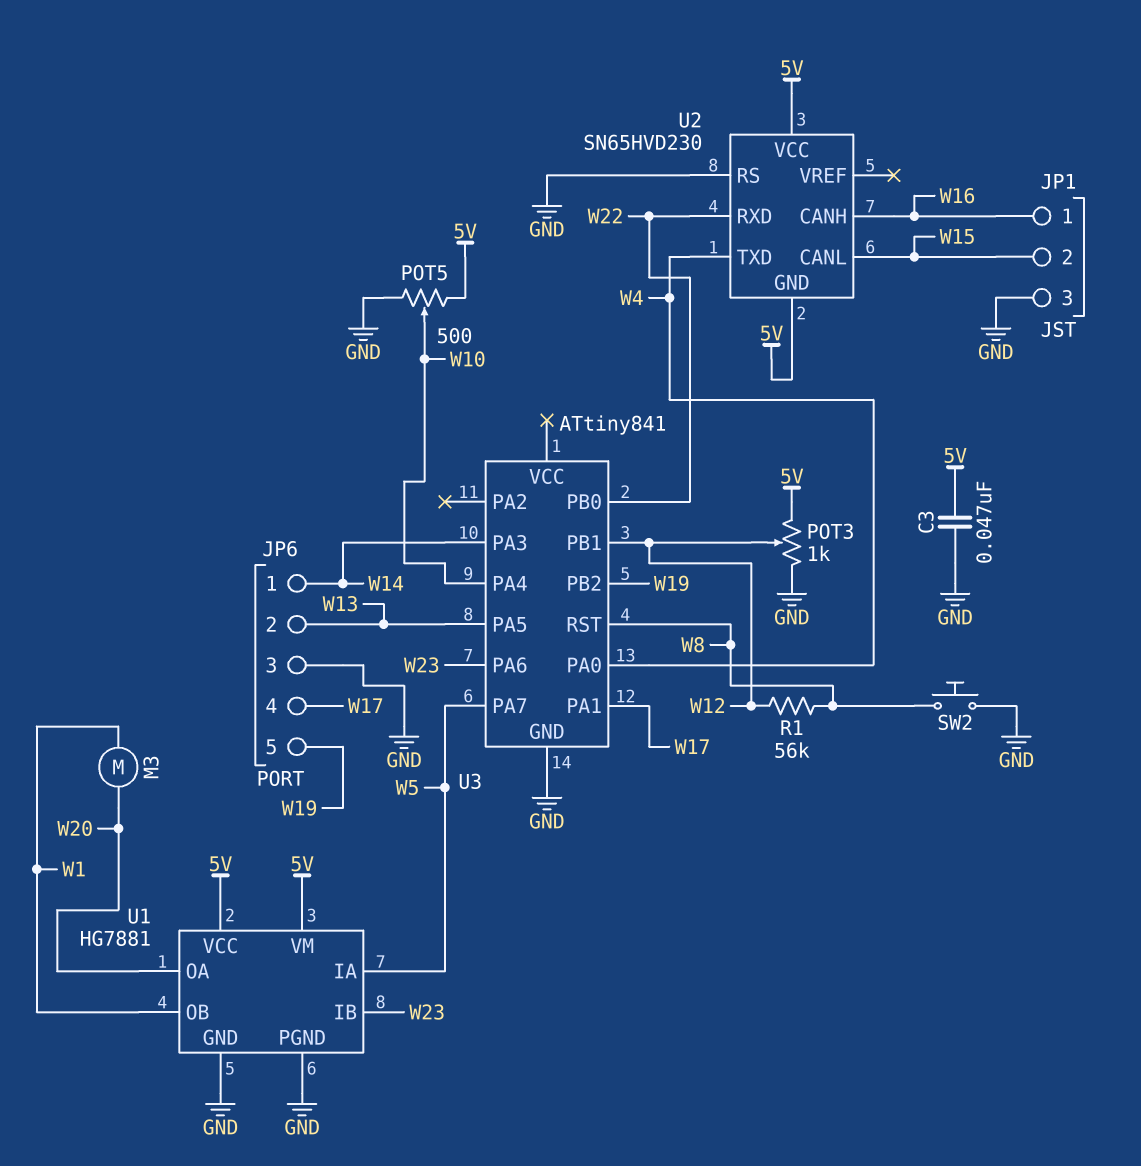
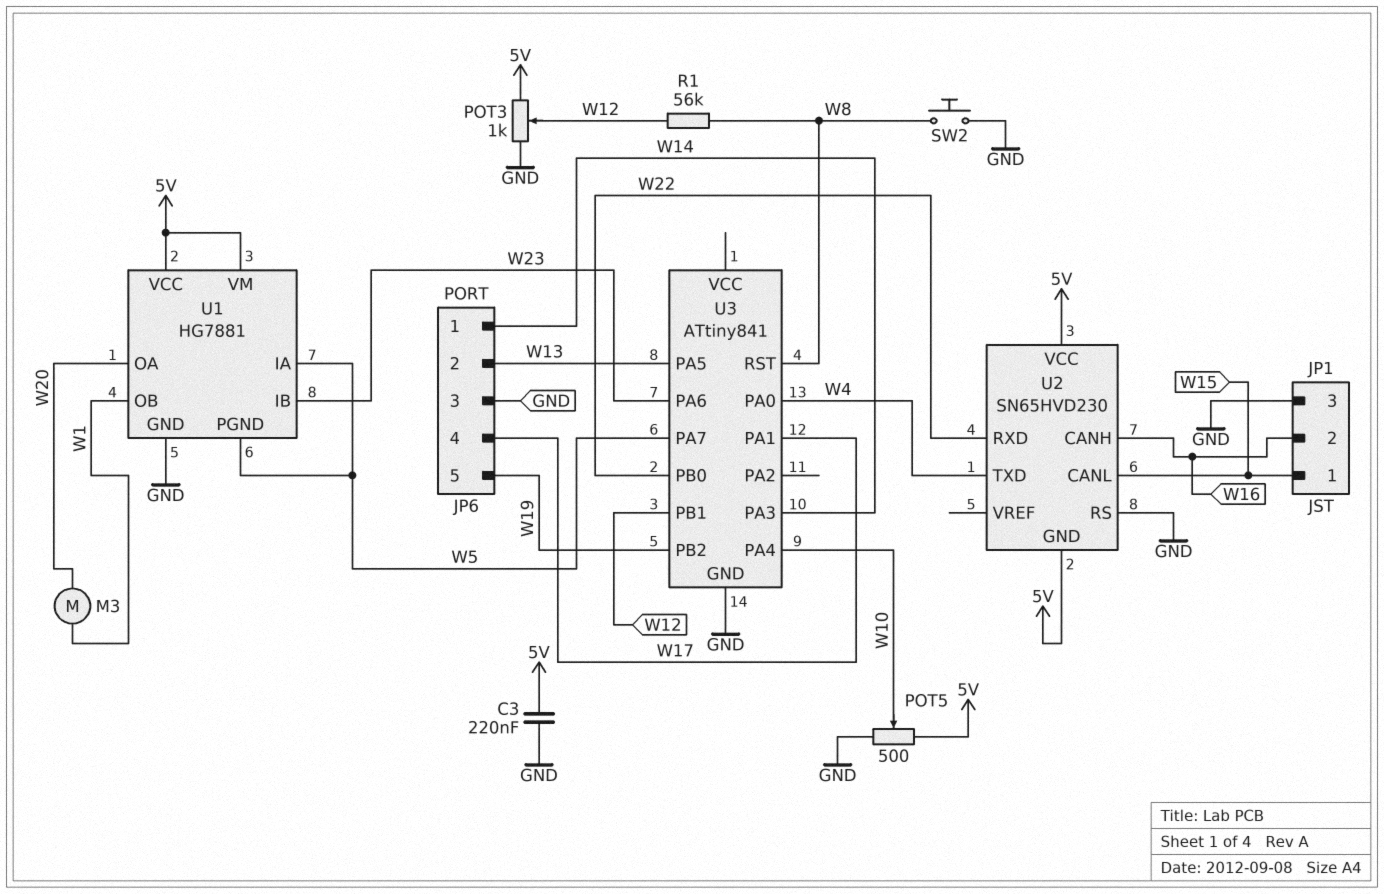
C3: 47nF (5V, GND) -> 220nF (5V, GND)
JP1 pin 1: W16 -> W15
JP1 pin 2: W15 -> W16
U1 pin PGND: GND -> W5

